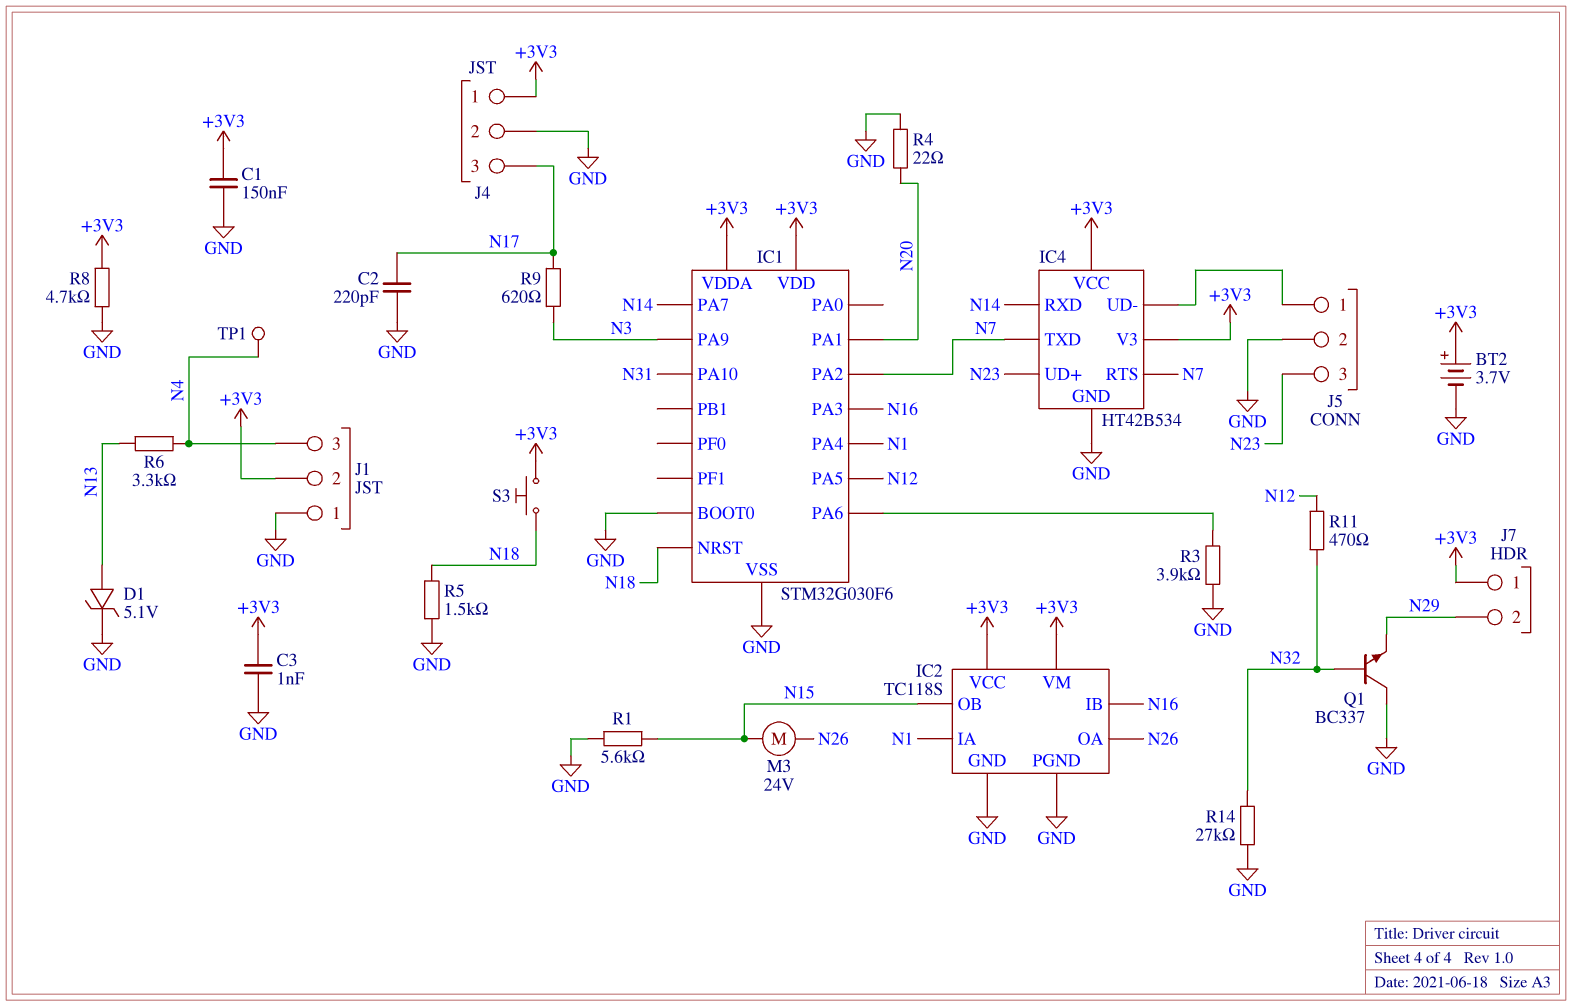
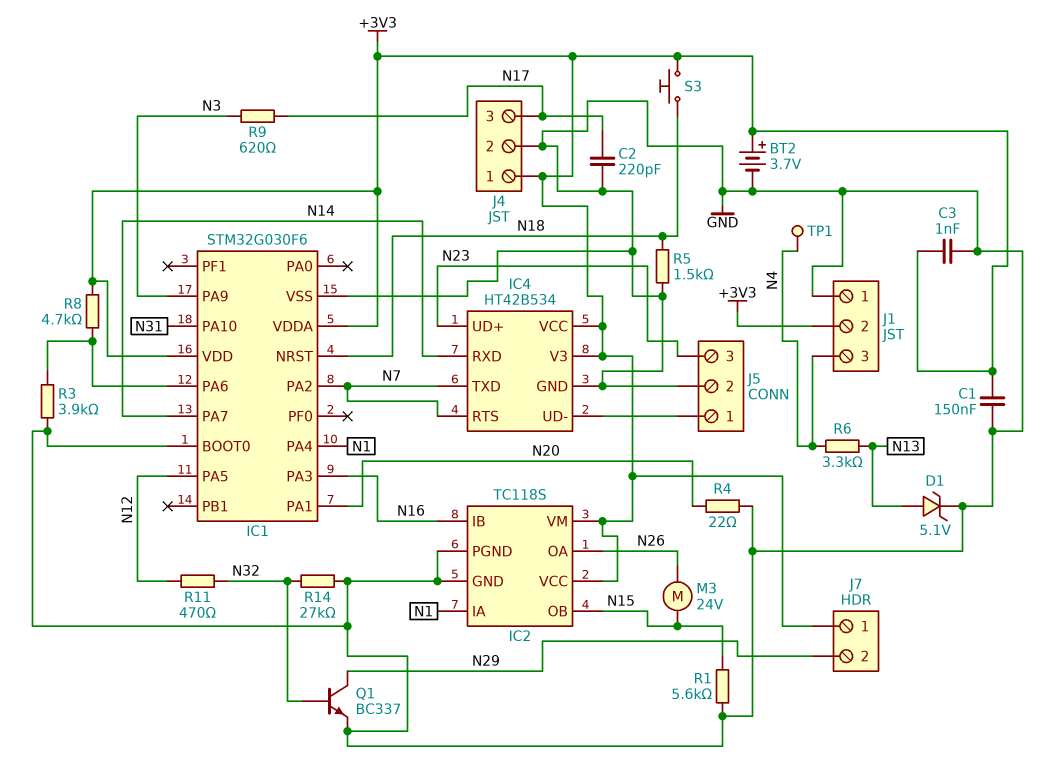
Q1: NPN BC337 (B N32, C GND, E N29) -> NPN BC337 (B N32, C N29, E GND)
R8: 4.7k (+3V3, GND) -> 4.7k (+3V3, IC1/PA6)

